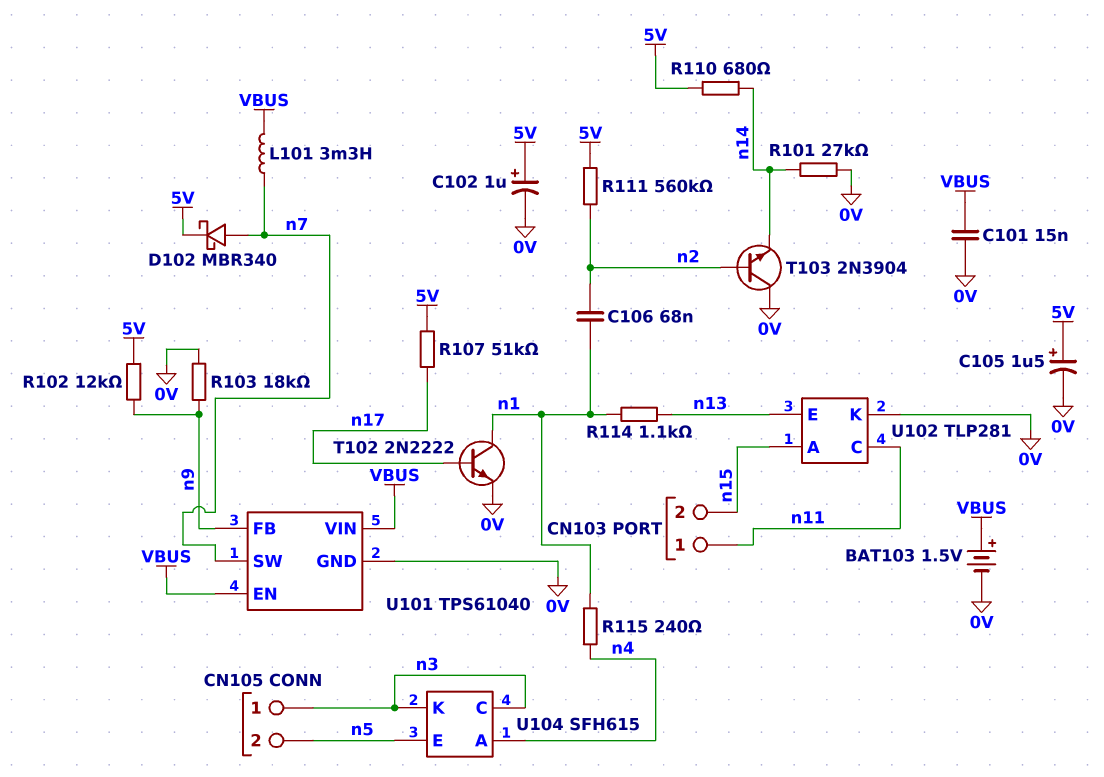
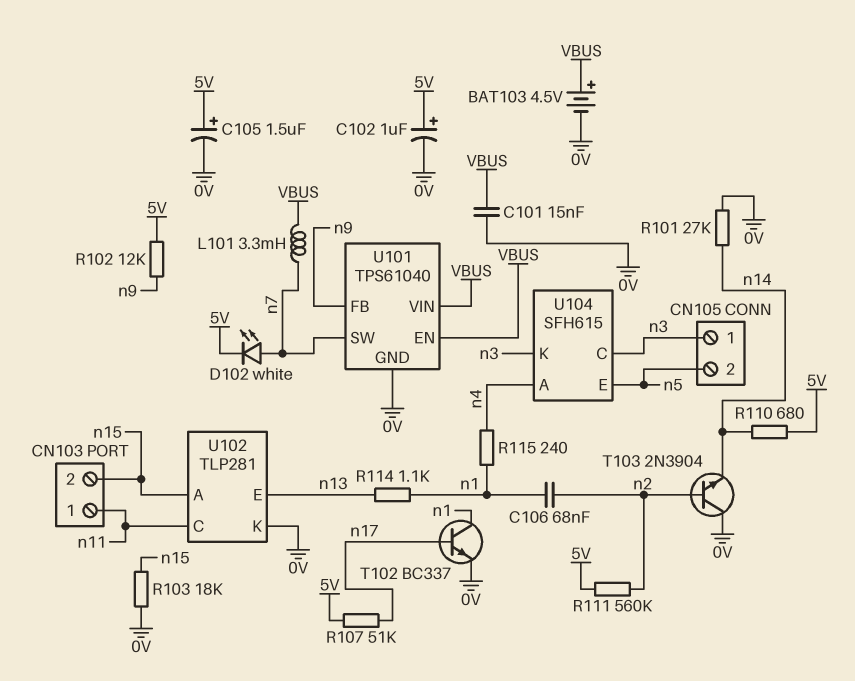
BAT103: 1.5V (plus VBUS, minus 0V) -> 4.5V (plus VBUS, minus 0V)
D102: schottky MBR340 (A n7, K 5V) -> LED white (A n7, K 5V)
R103: 18k (0V, n9) -> 18k (0V, n15)
T102: NPN 2N2222 (B n17, C n1, E 0V) -> NPN BC337 (B n17, C n1, E 0V)

